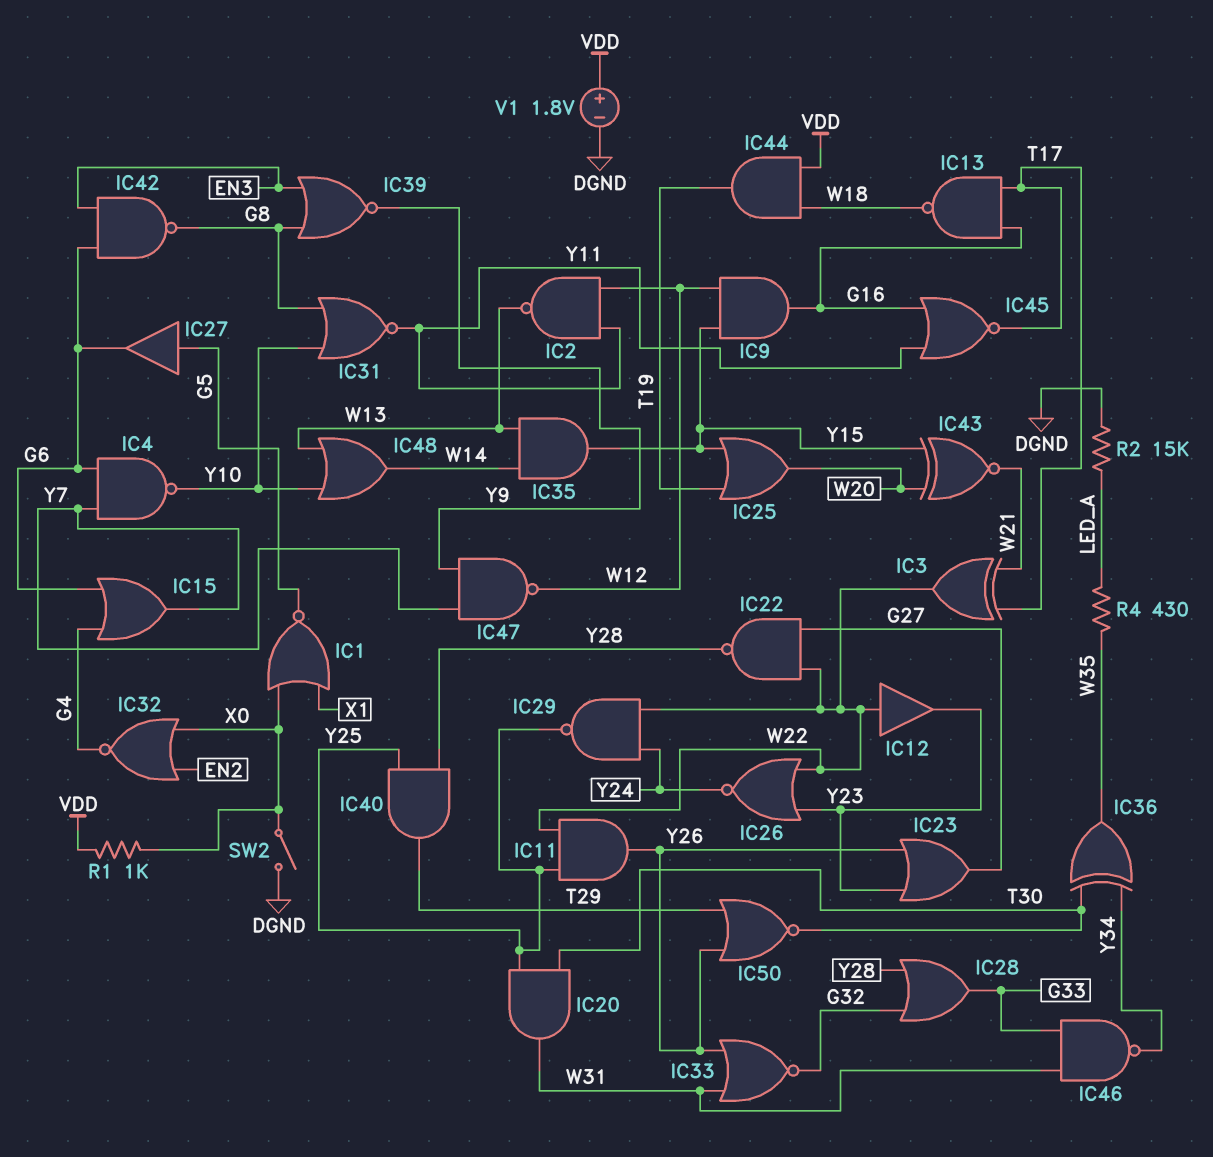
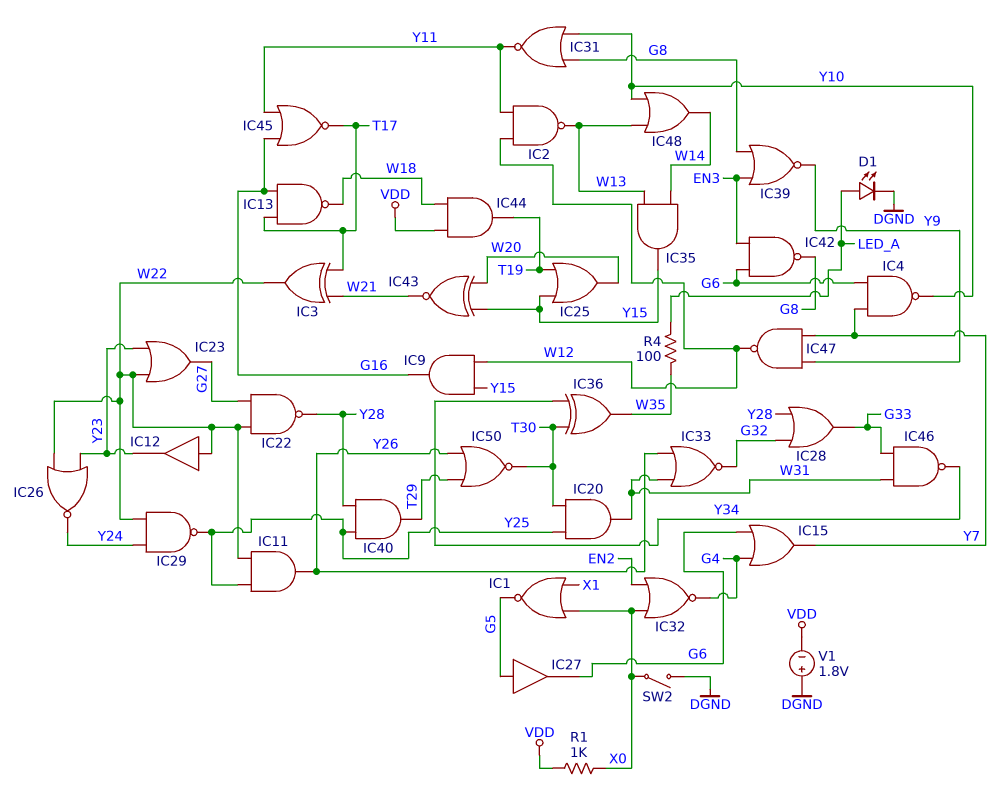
D1: none -> LED (A LED_A, K DGND)
IC23: OR (in Y23, in Y26, out G27) -> OR (in W22, in Y23, out G27)
R2: 15k (DGND, LED_A) -> none
R4: 430 (LED_A, W35) -> 100 (LED_A, W35)
V1: 1.8V (plus VDD, minus DGND) -> 1.8V (plus DGND, minus VDD)

